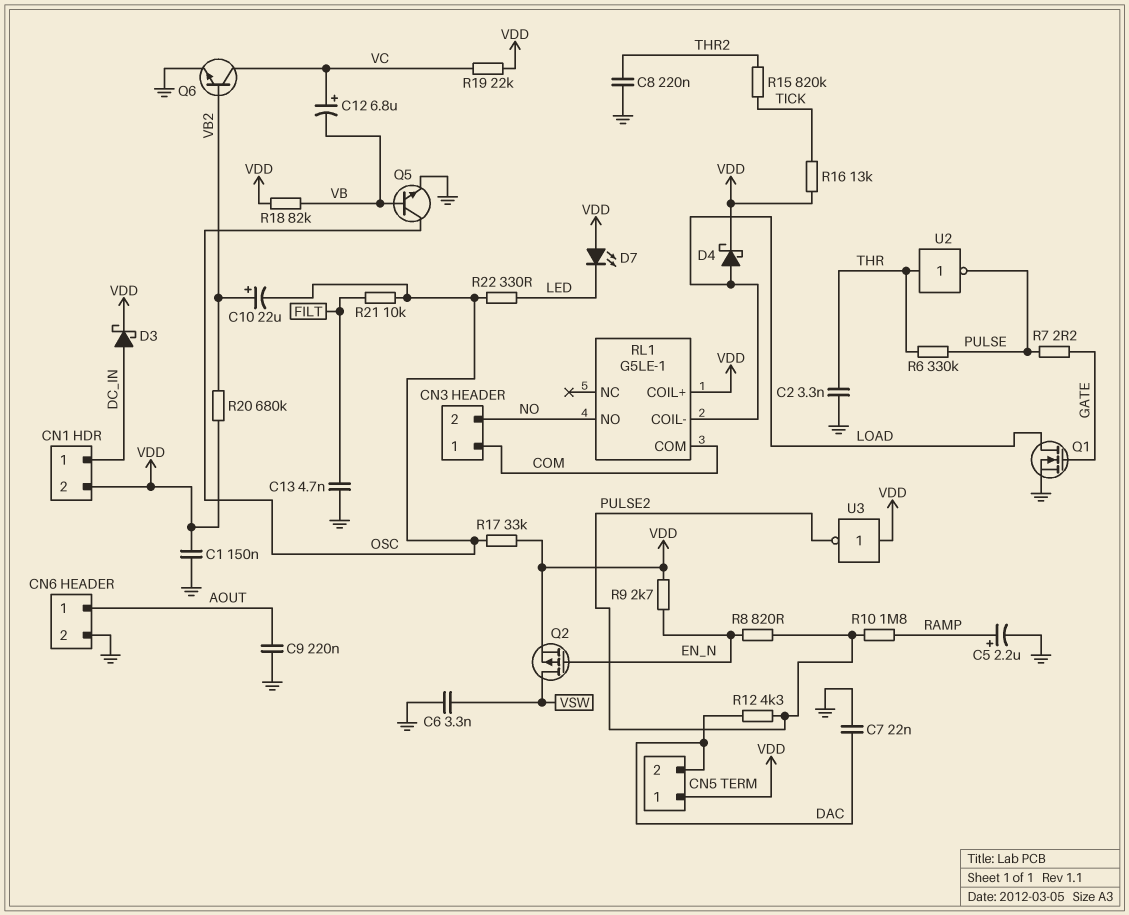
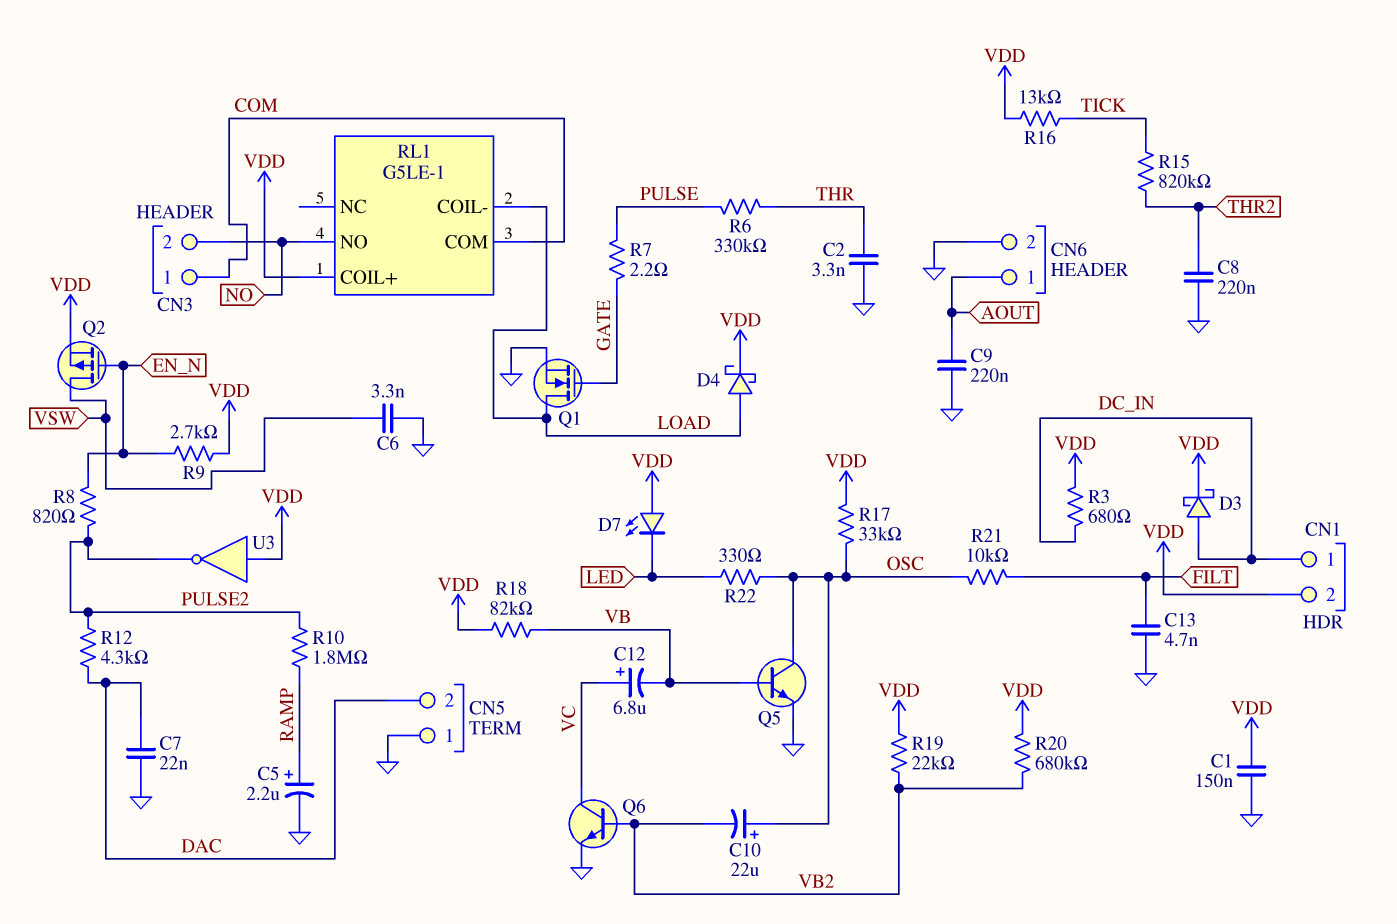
C10: 22uF (plus VB2, minus OSC) -> 22uF (plus OSC, minus VB2)
CN5 pin 1: VDD -> GND
R3: none -> 680 (DC_IN, VDD)
R19: 22k (VC, VDD) -> 22k (VB2, VDD)
U2: NOT (in THR, out PULSE) -> none

